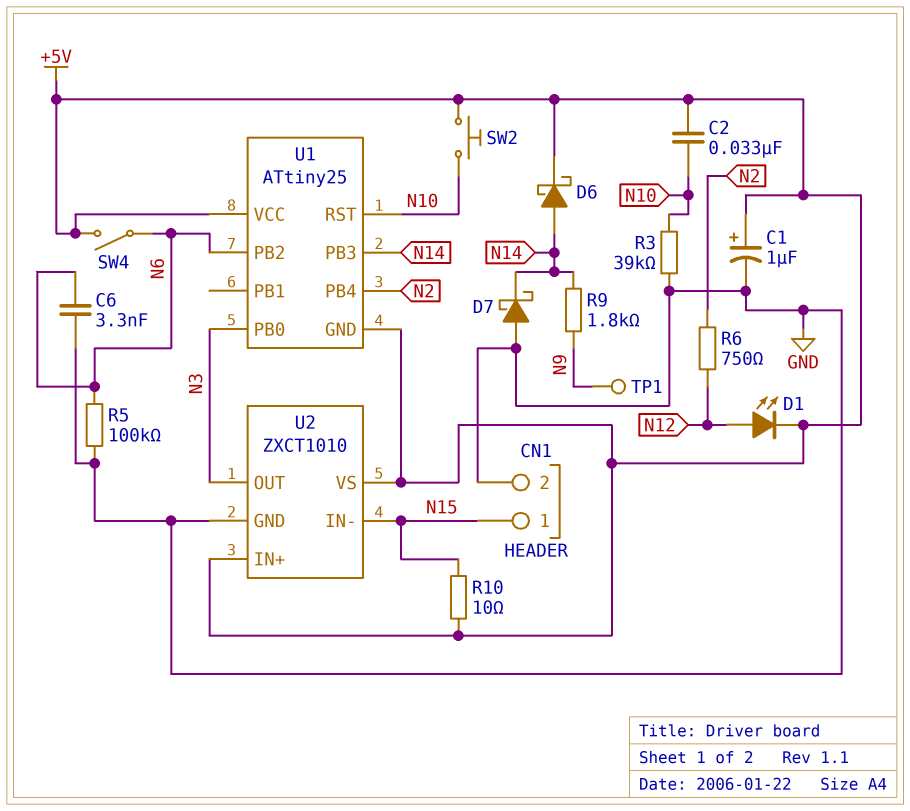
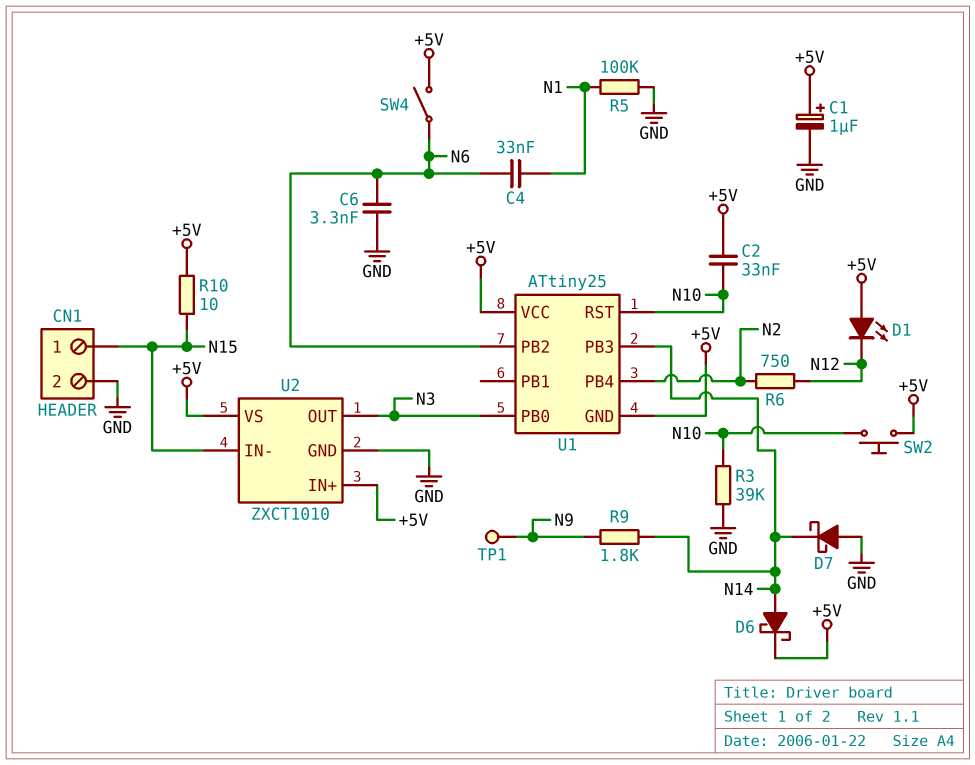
C4: none -> 33nF (N1, N6)
D1: LED (A N12, K +5V) -> LED (A +5V, K N12)
R5: 100k (GND, N6) -> 100k (GND, N1)

